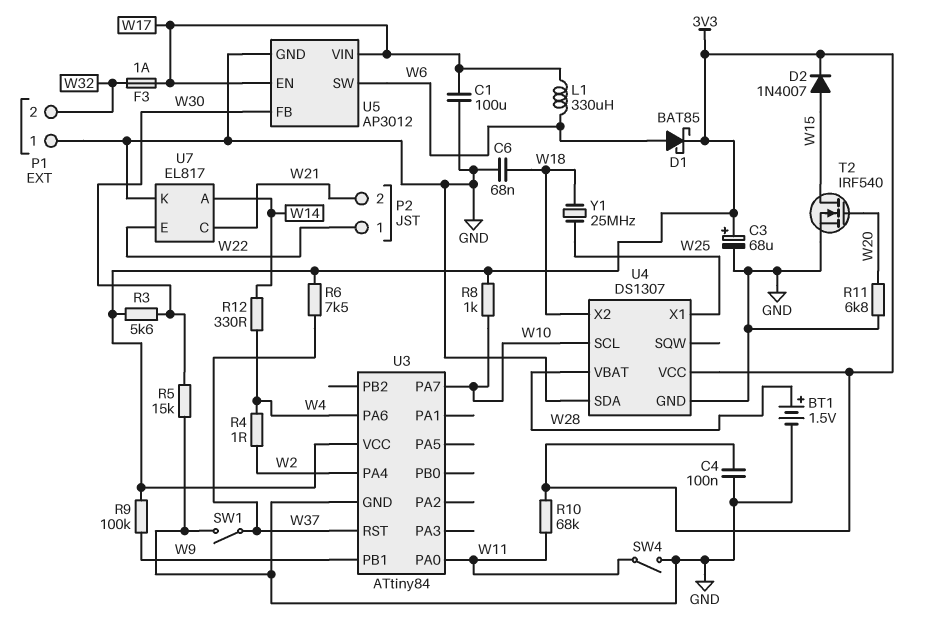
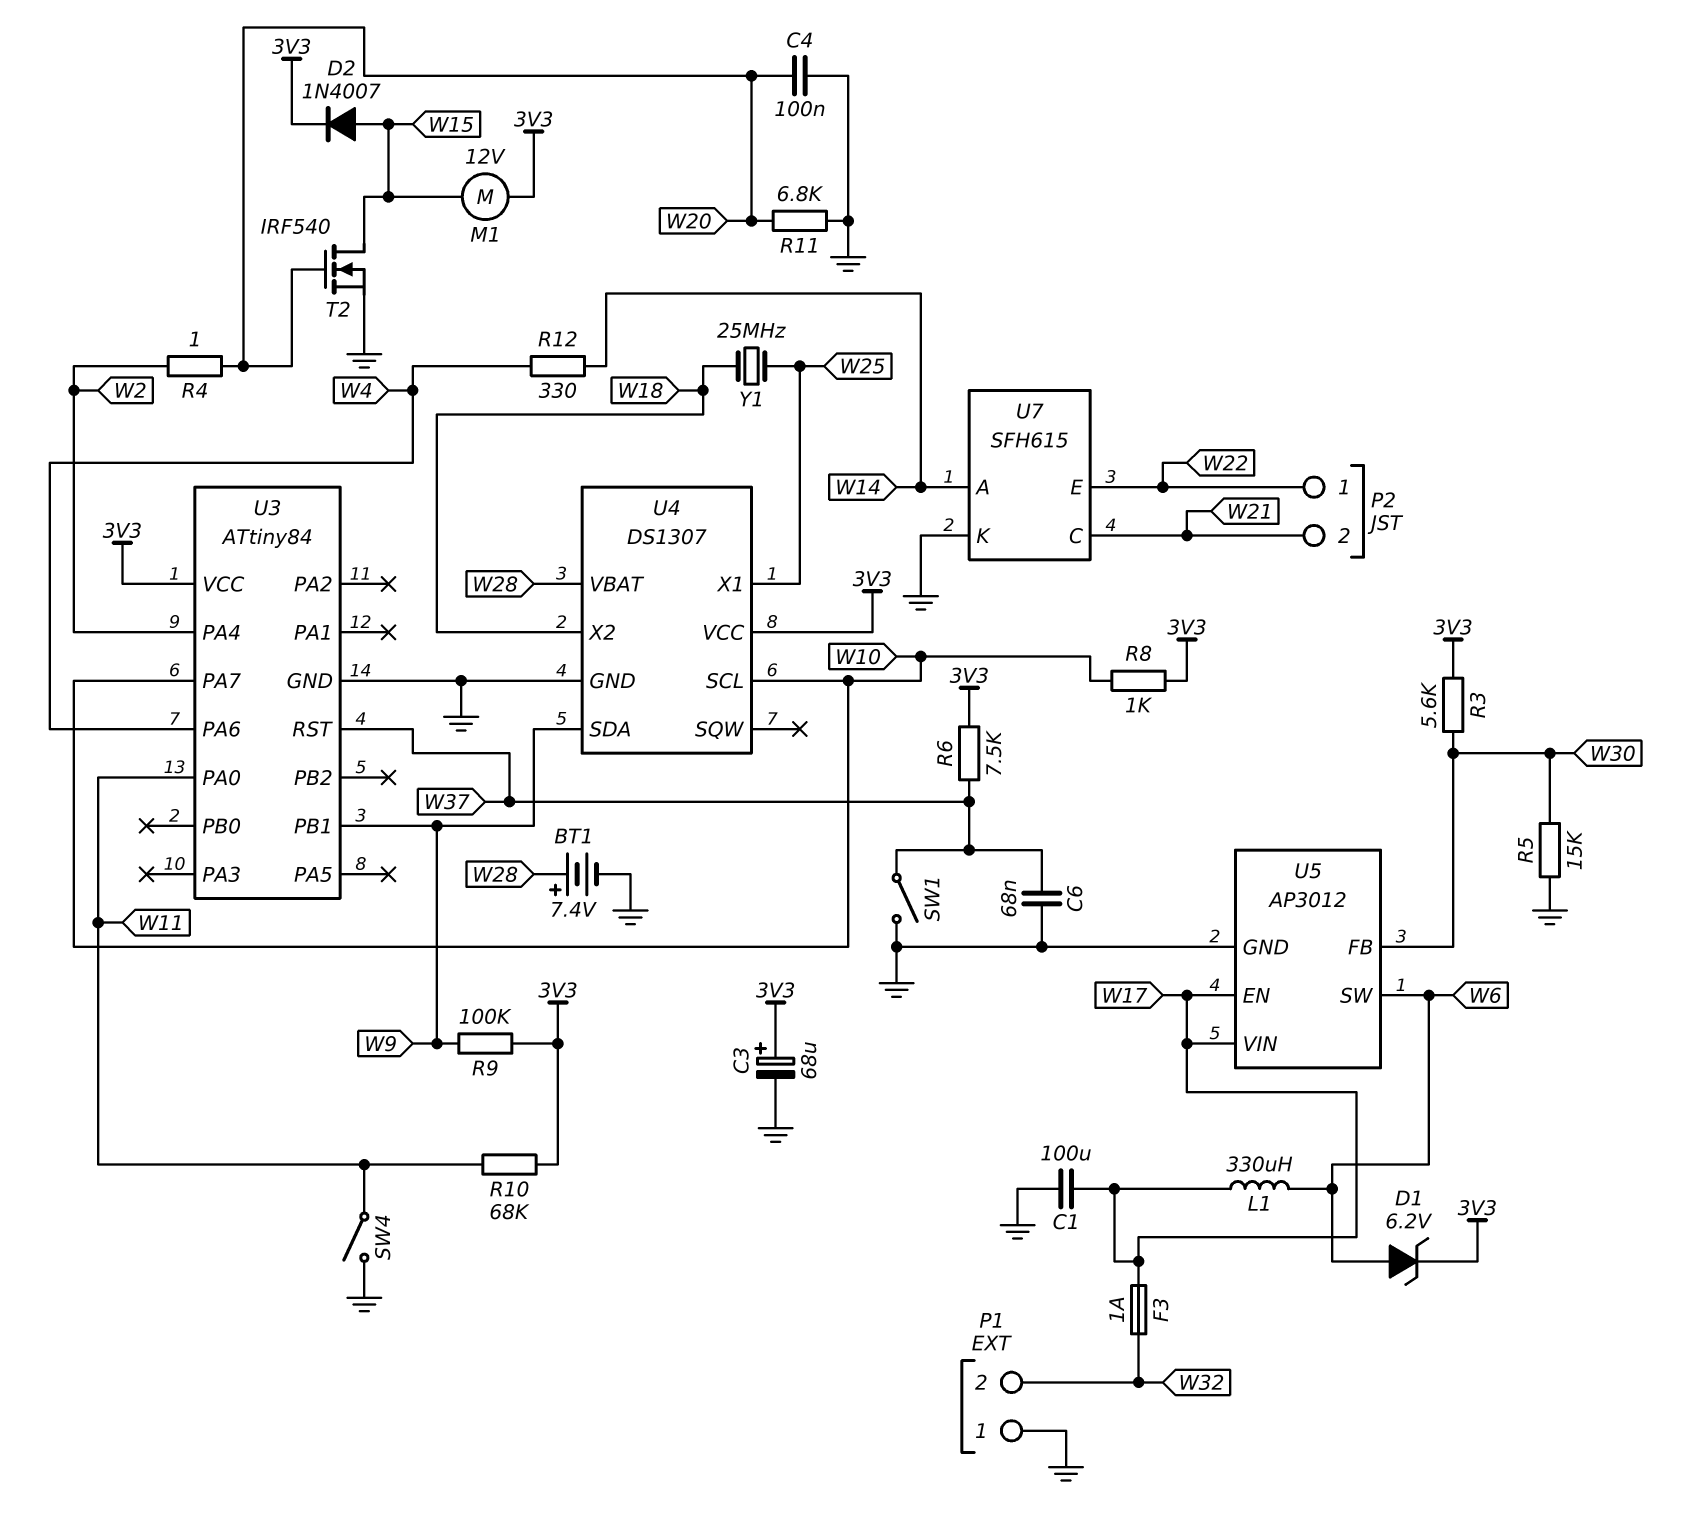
BT1: 1.5V (plus W28, minus GND) -> 7.4V (plus W28, minus GND)
C4: 100nF (3V3, GND) -> 100nF (GND, W20)
C6: 68nF (GND, W18) -> 68nF (GND, W37)
D1: schottky BAT85 (A W6, K 3V3) -> zener 6.2V (A W6, K 3V3)
M1: none -> motor 12V (3V3, W15)
R4: 1 (W2, W4) -> 1 (W2, W20)
U4 pin SDA: GND -> W9
U7: EL817 -> SFH615

